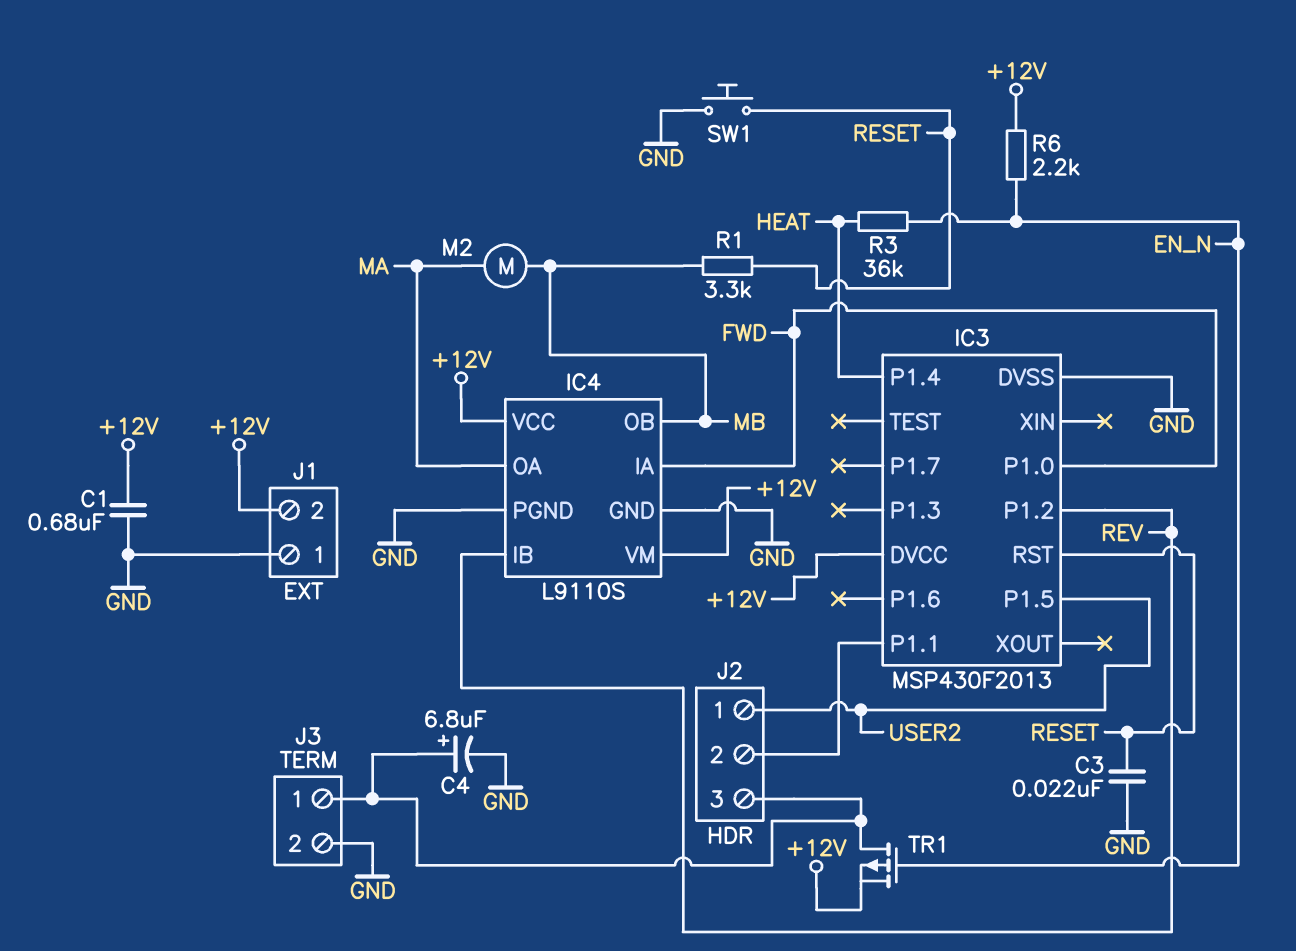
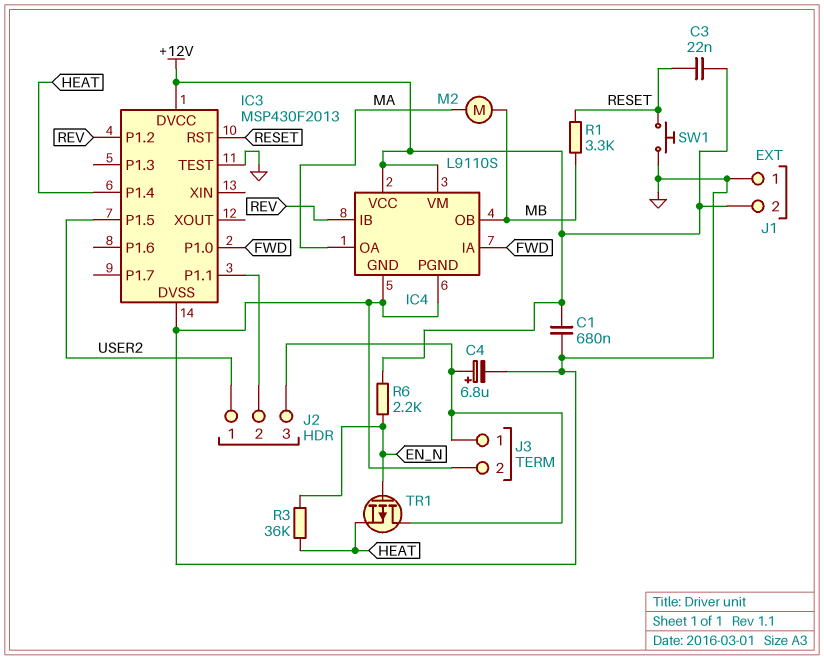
C3: 22nF (GND, RESET) -> 22nF (+12V, RESET)
IC3 pin TEST: none -> GND
TR1: PMOS (G EN_N, D J2/3, S +12V) -> PMOS (G EN_N, D J2/3, S HEAT)

